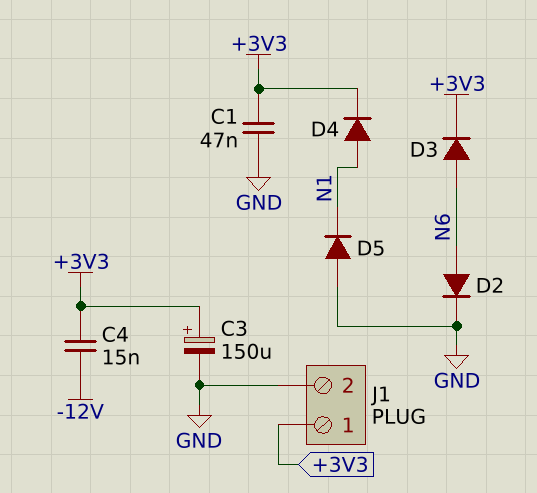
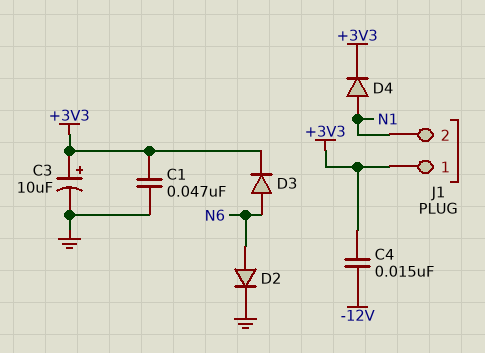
C3: 150uF (plus +3V3, minus GND) -> 10uF (plus +3V3, minus GND)
D5: diode (A GND, K N1) -> none
J1 pin 2: GND -> N1

